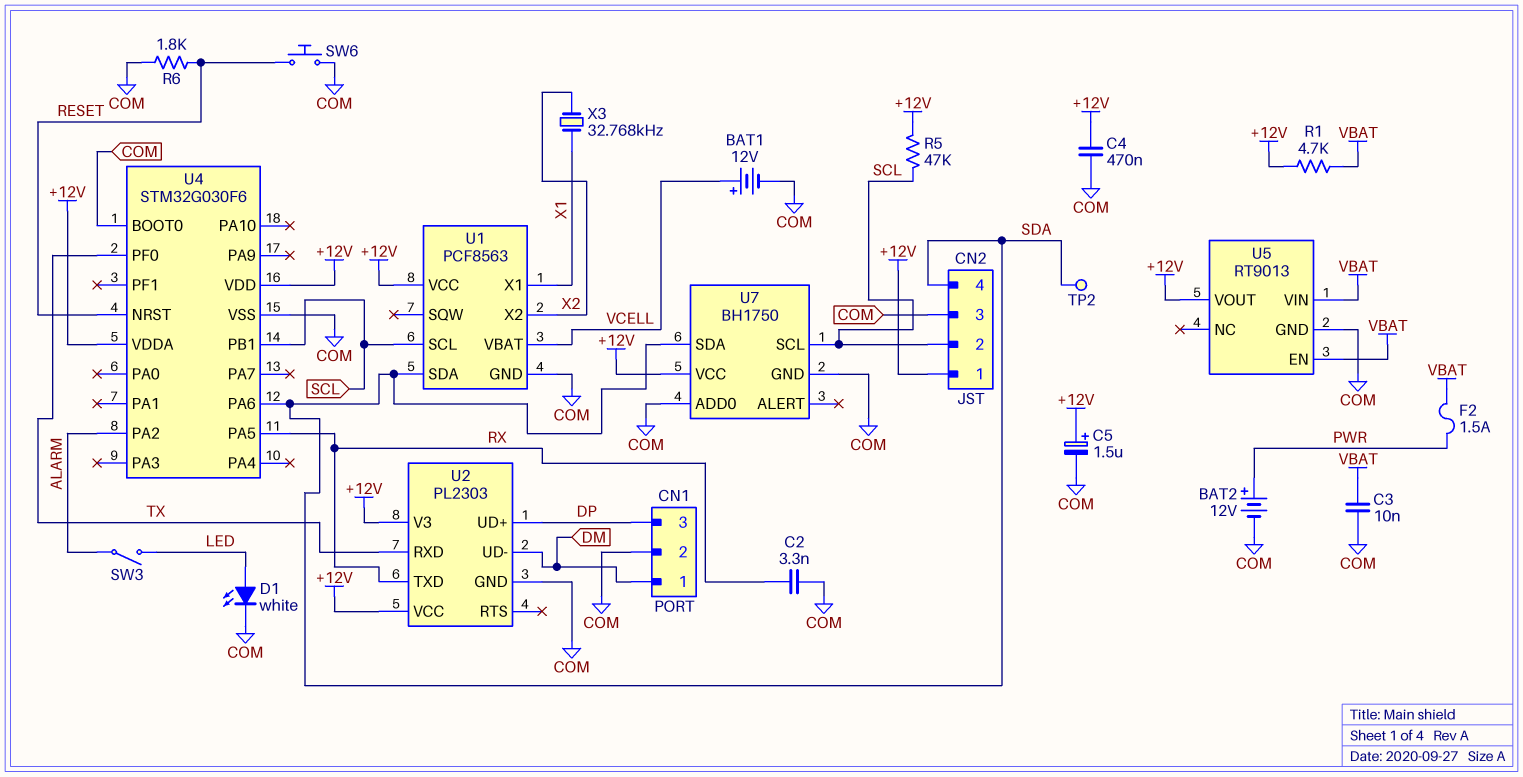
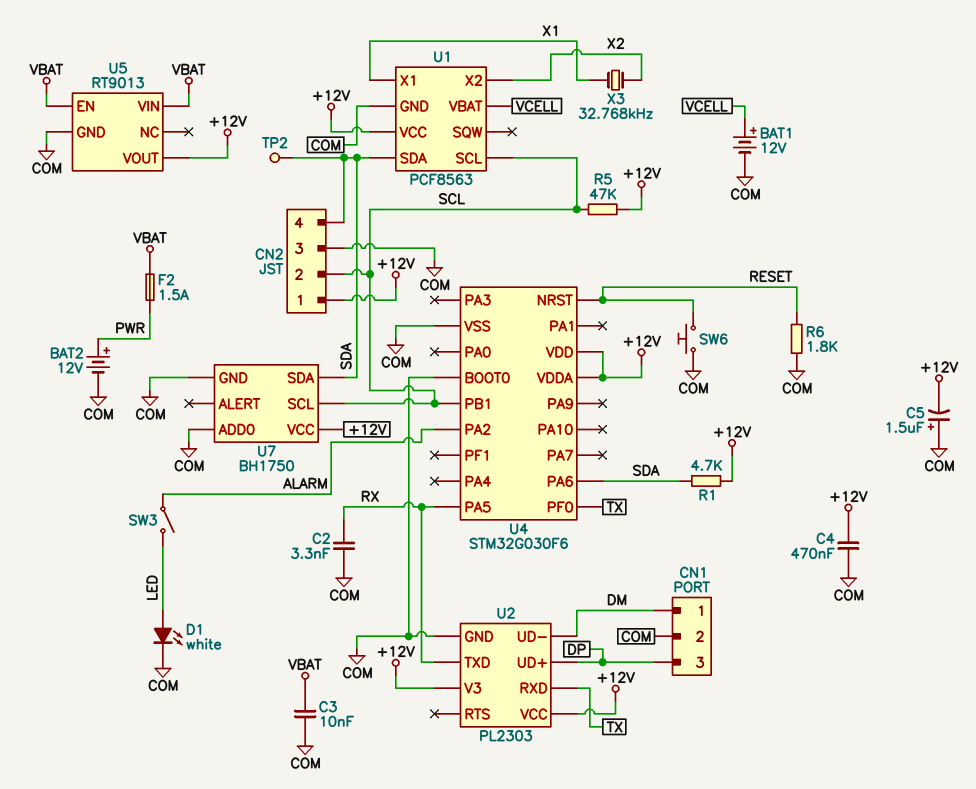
C5: 1.5uF (plus +12V, minus COM) -> 1.5uF (plus COM, minus +12V)
R1: 4.7k (+12V, VBAT) -> 4.7k (+12V, SDA)

